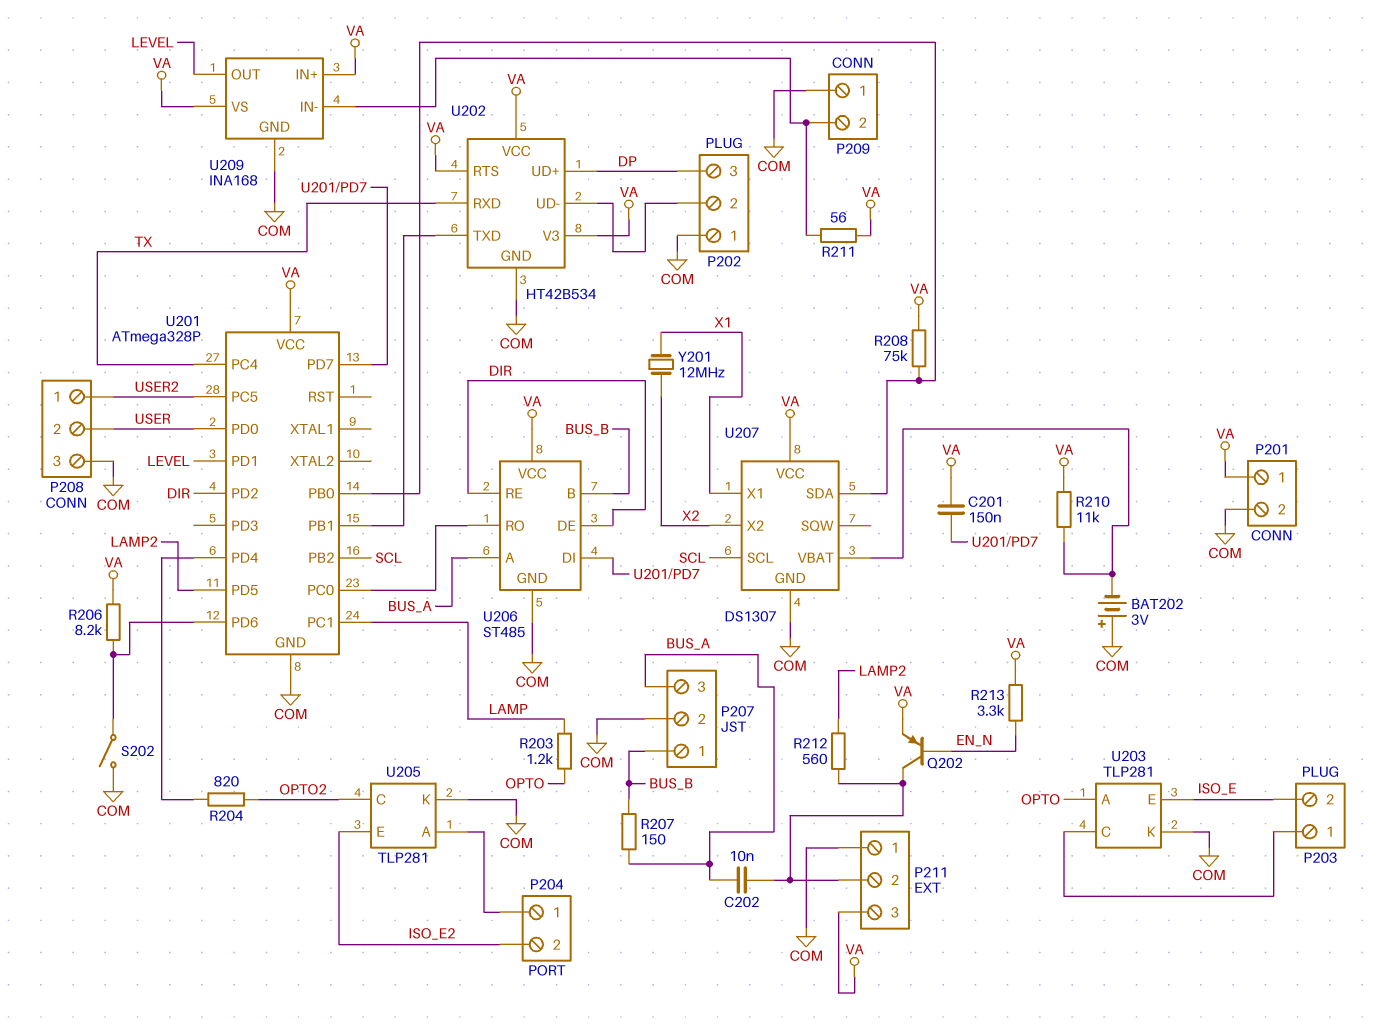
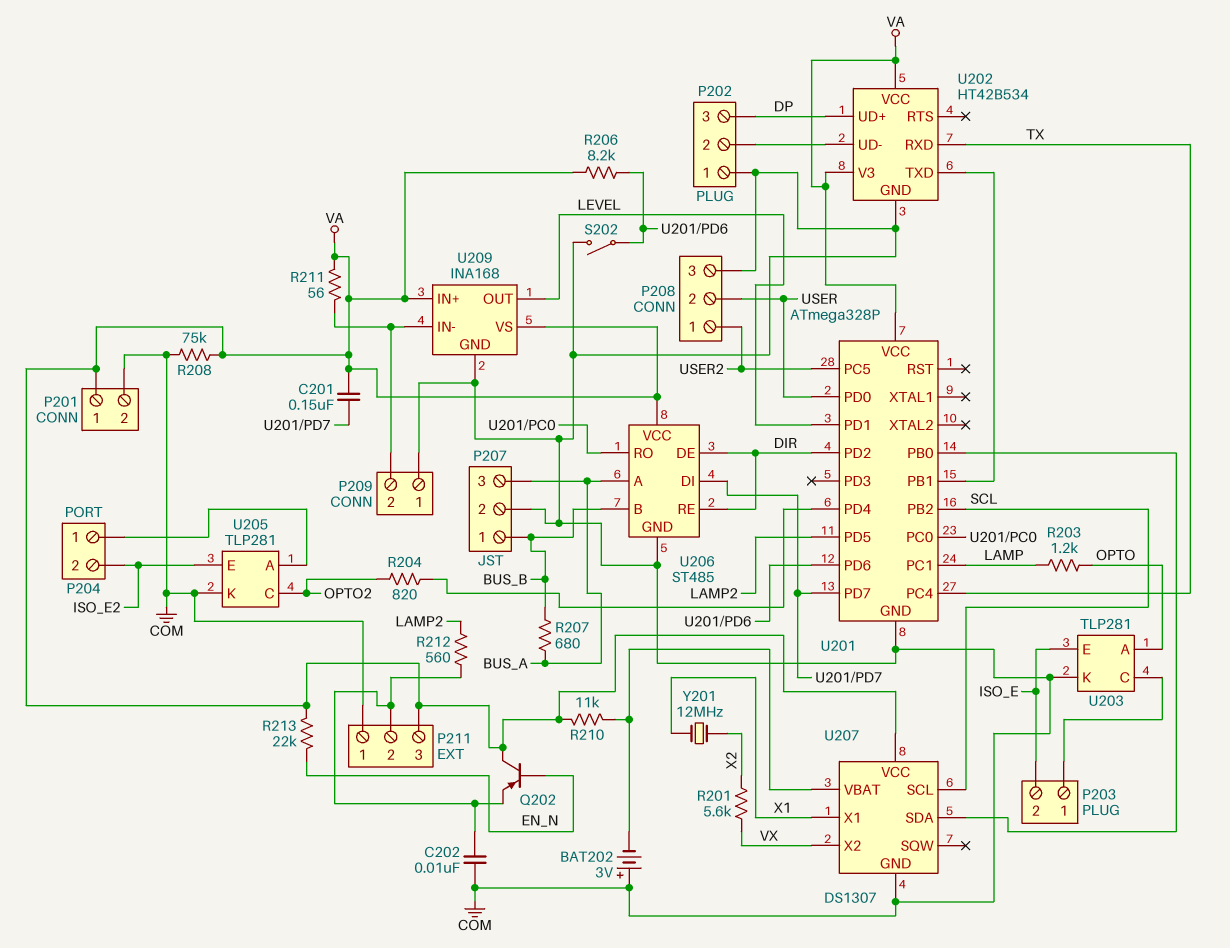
C202: 10nF (BUS_A, P211/2) -> 10nF (COM, P211/2)
Q202: PNP (B EN_N, C P211/2, E VA) -> PNP (B EN_N, C VA, E P211/2)
R201: none -> 5.6k (VX, X2)
R207: 150 (BUS_A, BUS_B) -> 680 (BUS_A, BUS_B)
R208: 75k (U201/PB0, VA) -> 75k (COM, VA)
R213: 3.3k (EN_N, VA) -> 22k (EN_N, VA)
U202 pin RTS: VA -> none
U207 pin X2: X2 -> VX

